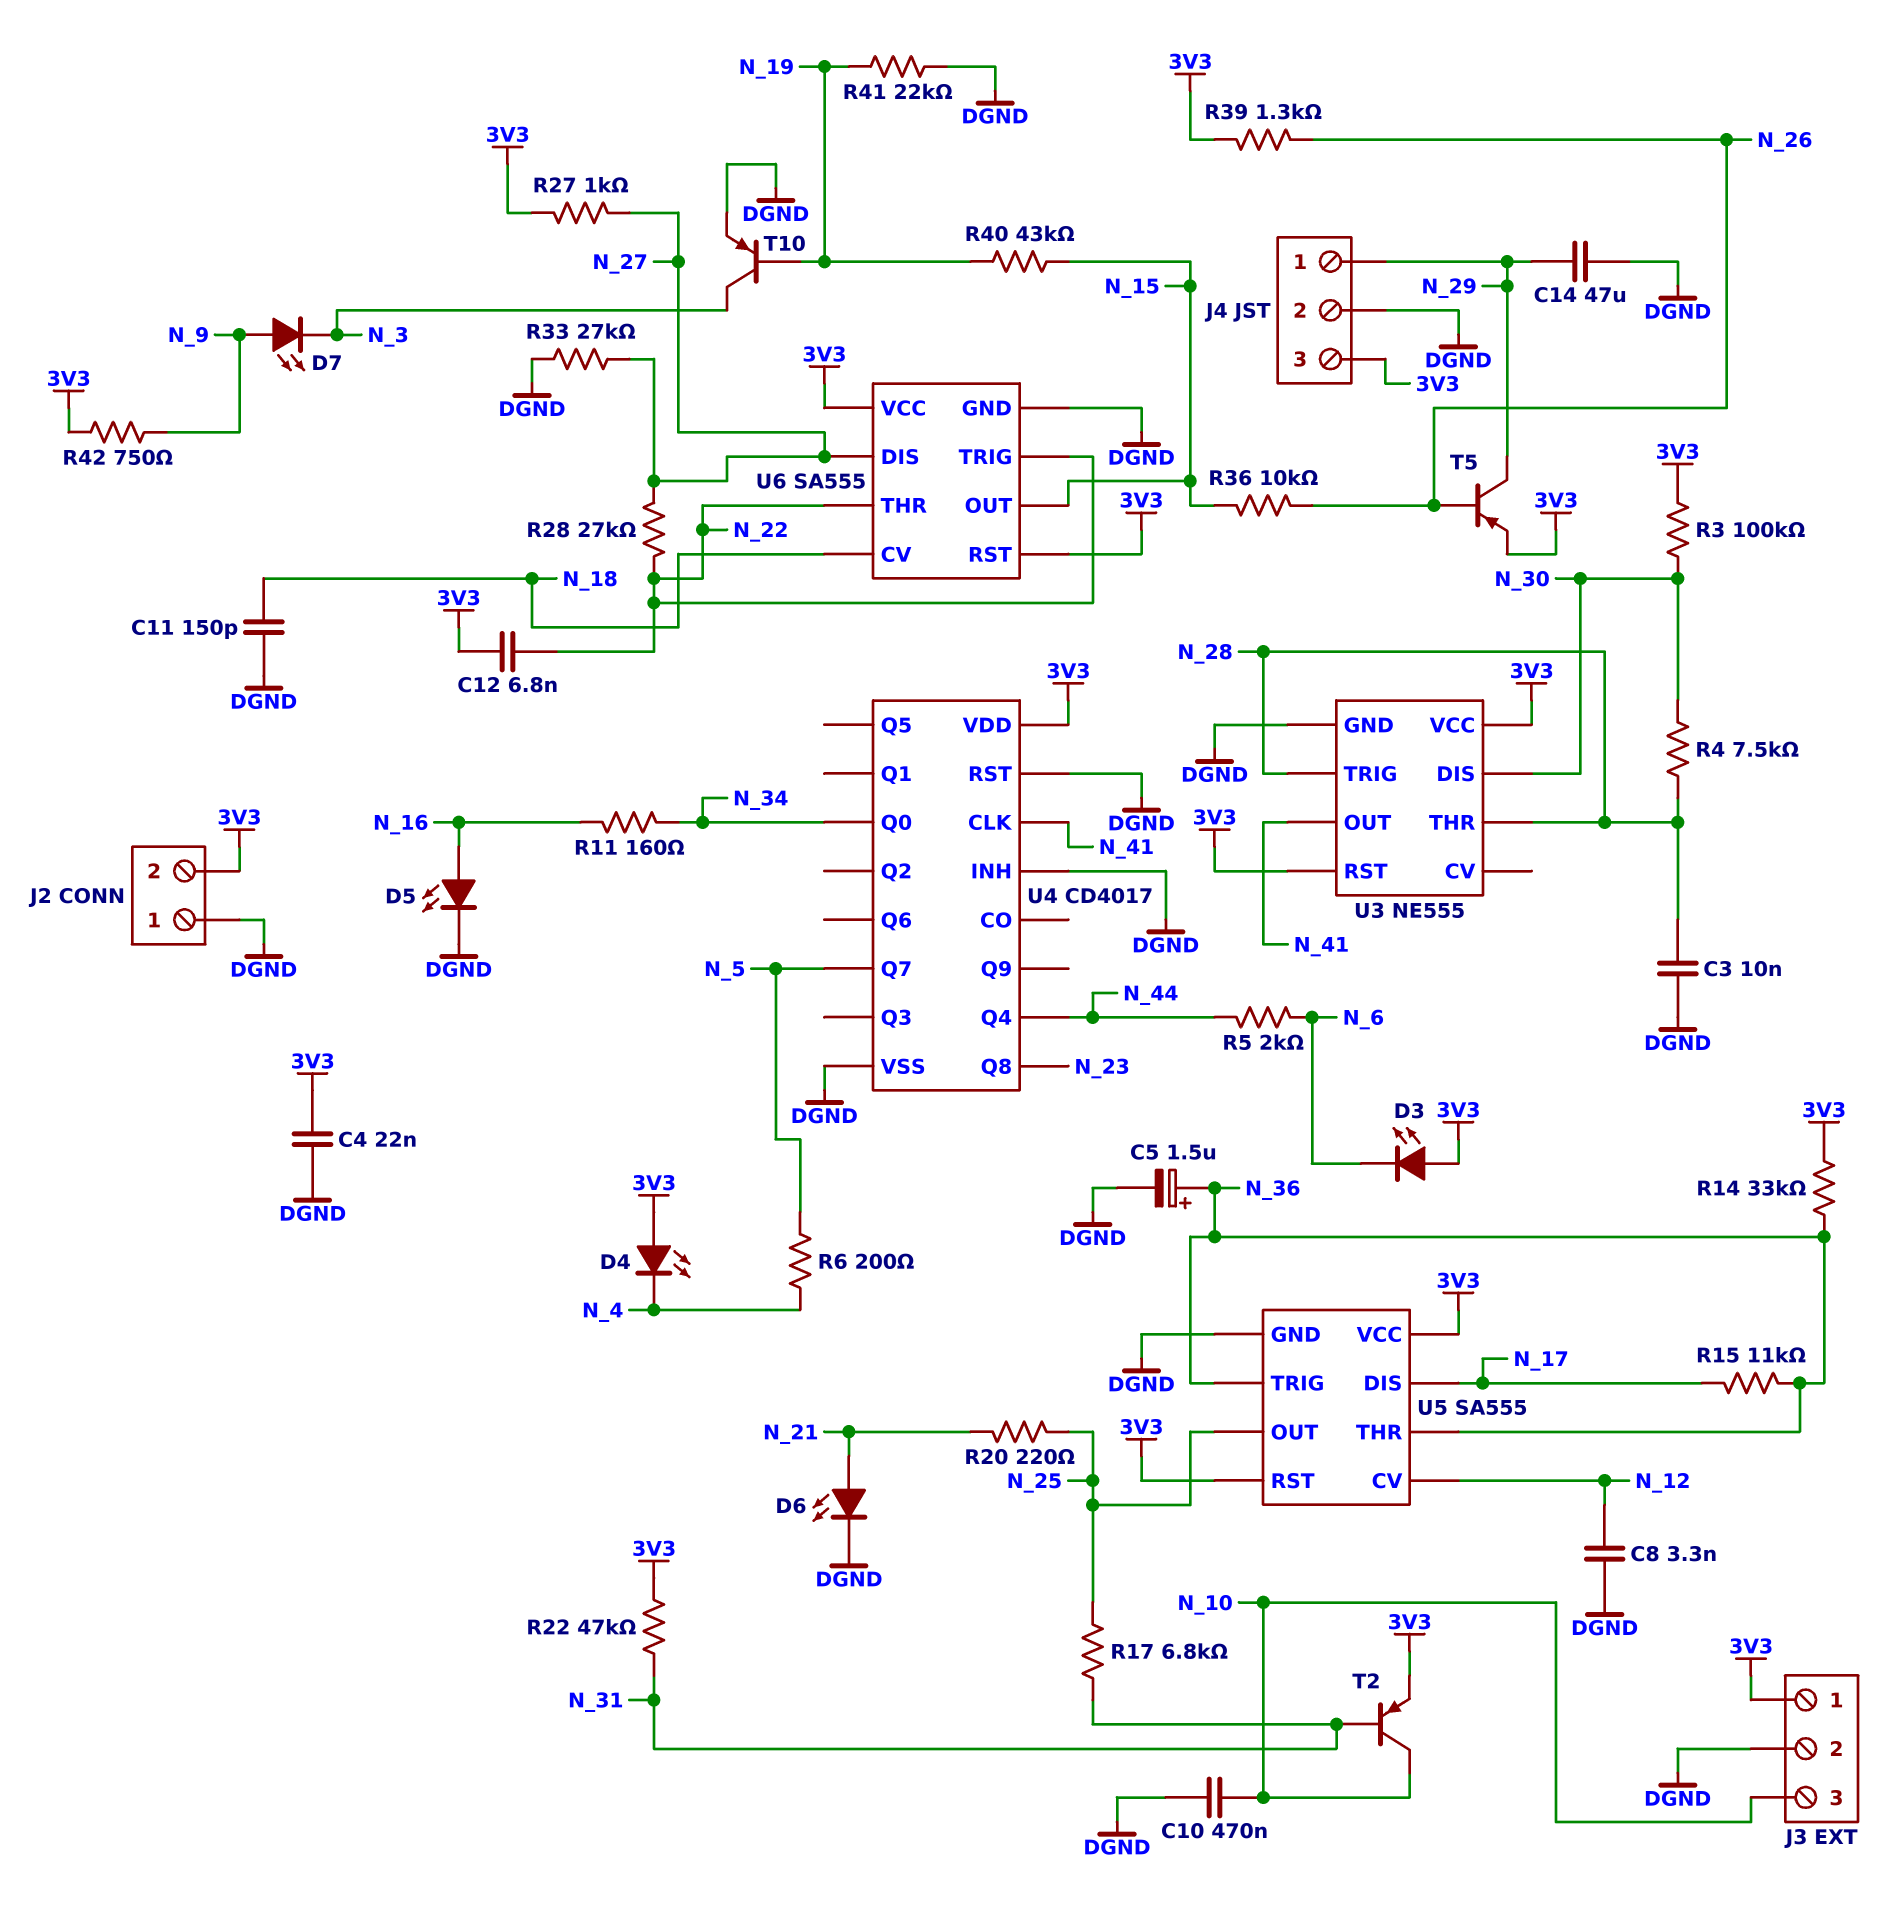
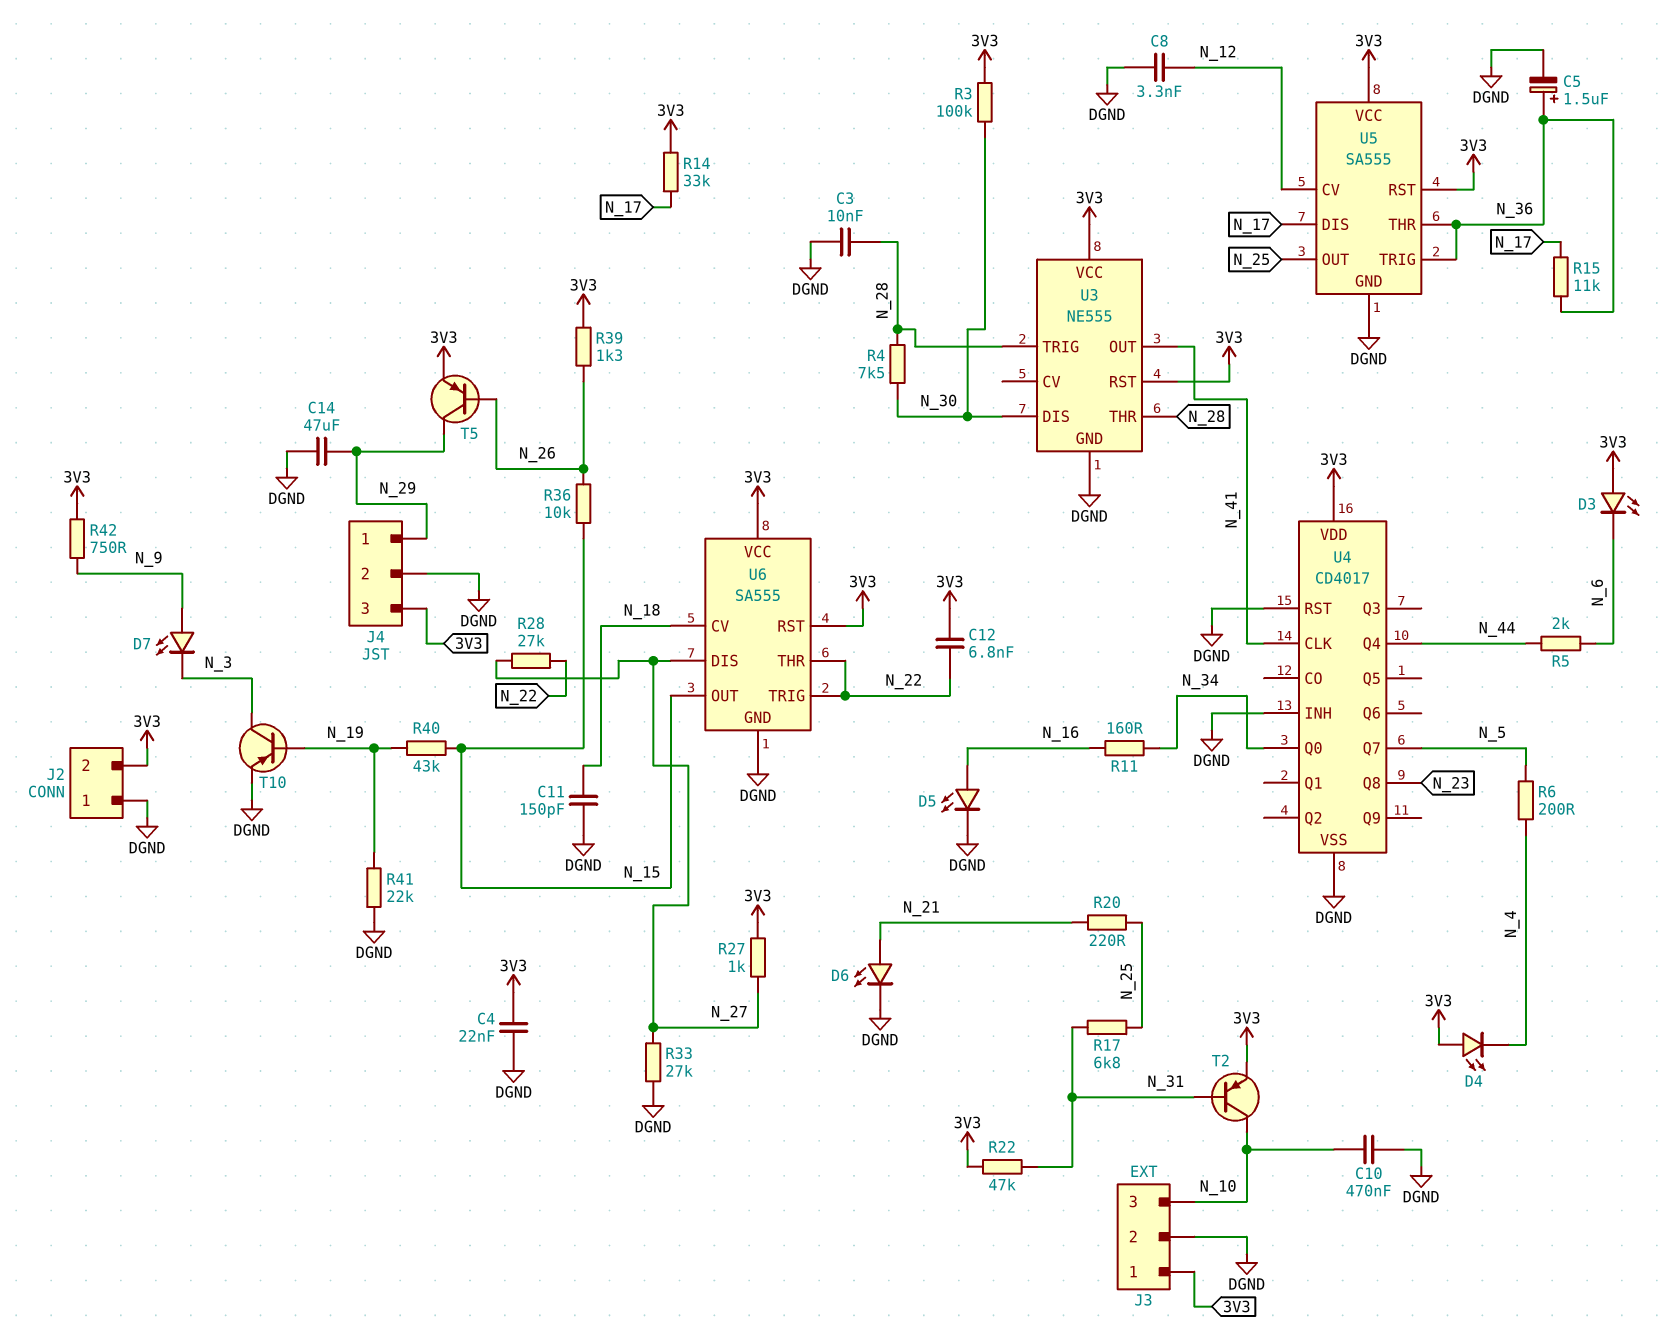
R14: 33k (3V3, N_36) -> 33k (3V3, N_17)

